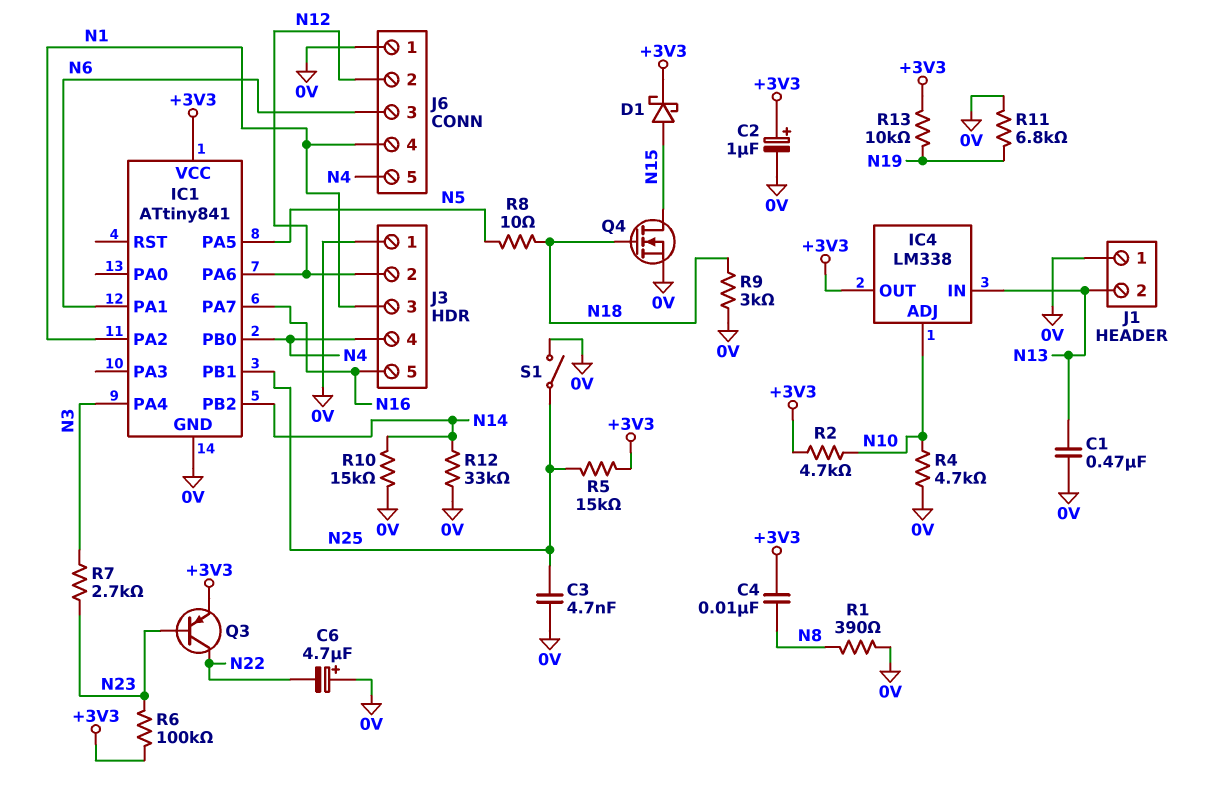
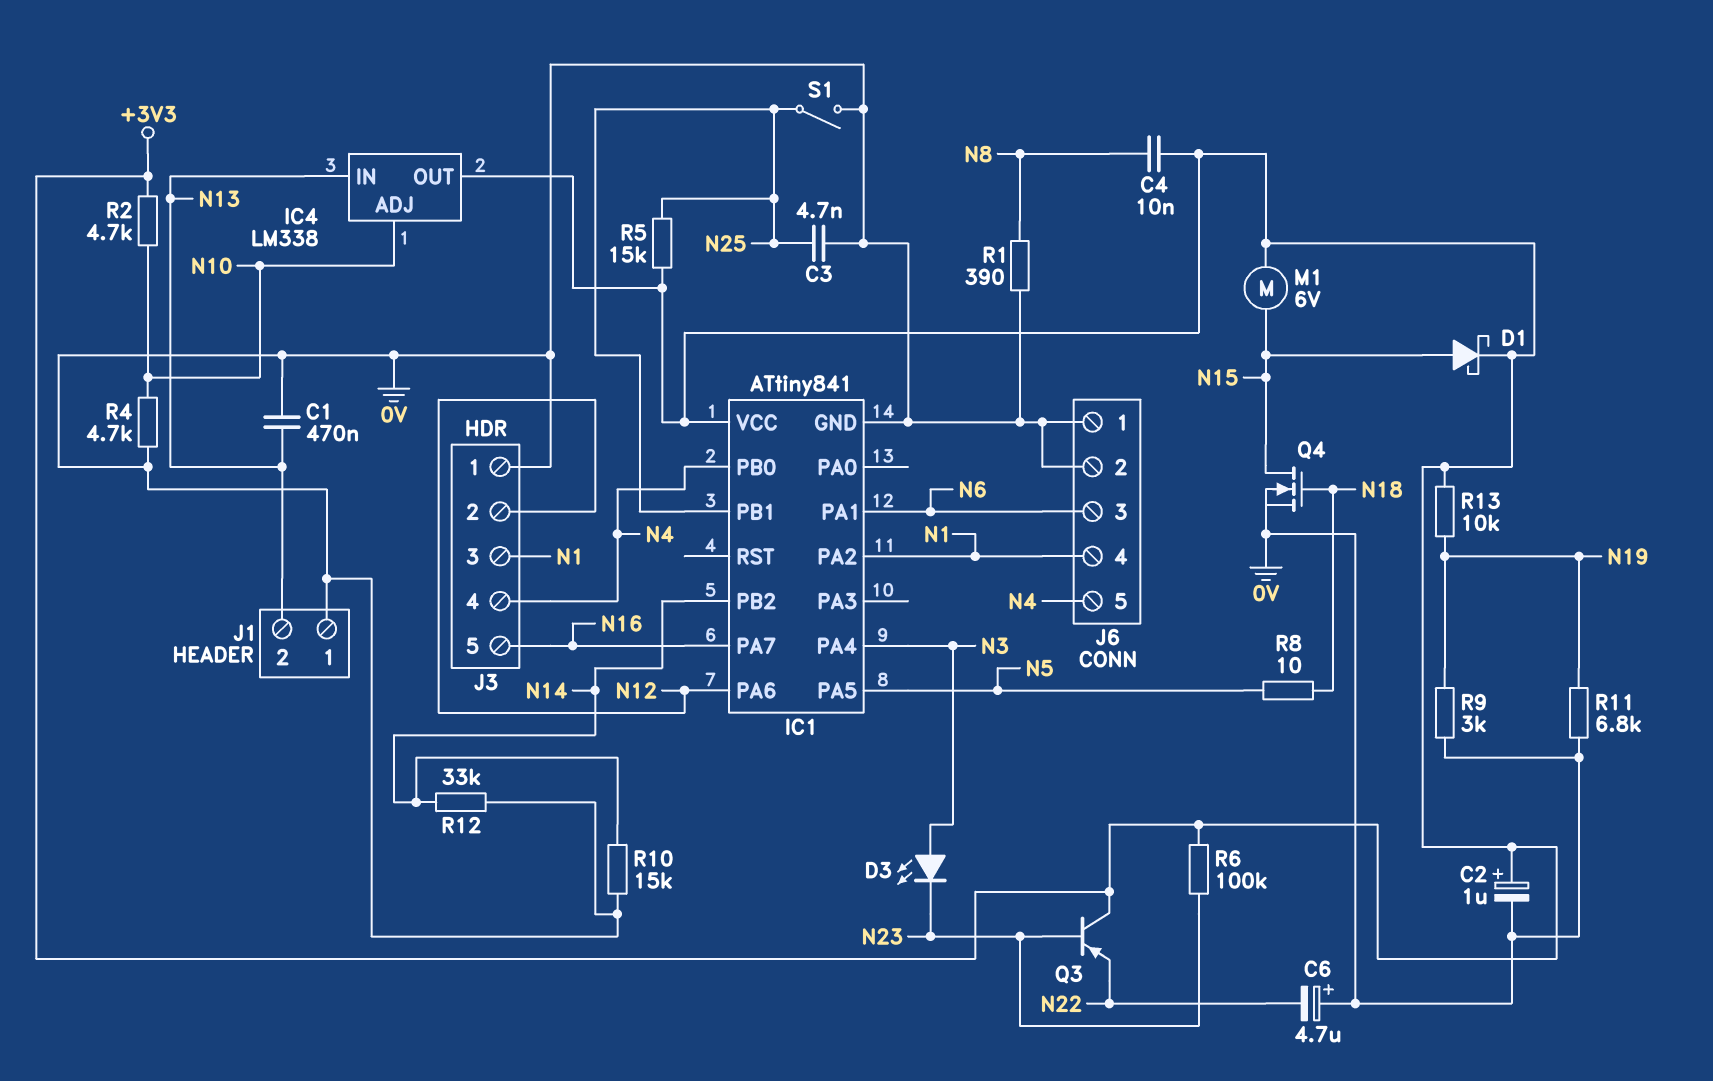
D3: none -> LED (A N3, K N23)
J6 pin 2: N12 -> 0V
M1: none -> motor 6V (+3V3, N15)
Q3: PNP (B N23, C N22, E +3V3) -> PNP (B N23, C +3V3, E N22)
R7: 2.7k (N3, N23) -> none
R9: 3k (0V, N18) -> 3k (0V, N19)

